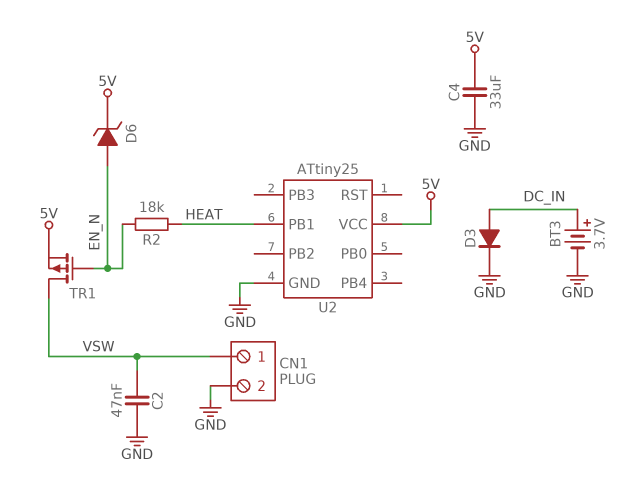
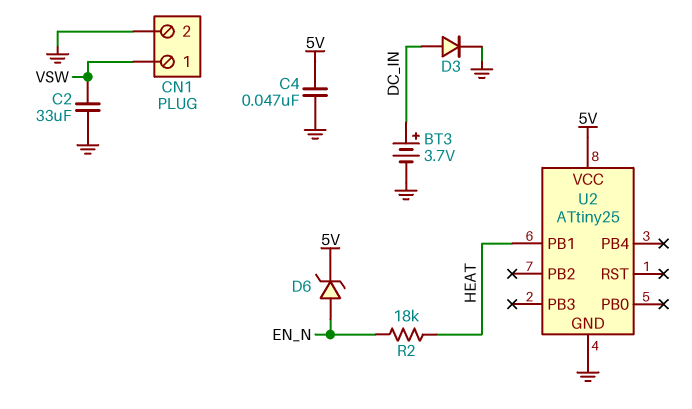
C2: 47nF (GND, VSW) -> 33uF (GND, VSW)
C4: 33uF (5V, GND) -> 47nF (5V, GND)
TR1: PMOS (G EN_N, D VSW, S 5V) -> none

